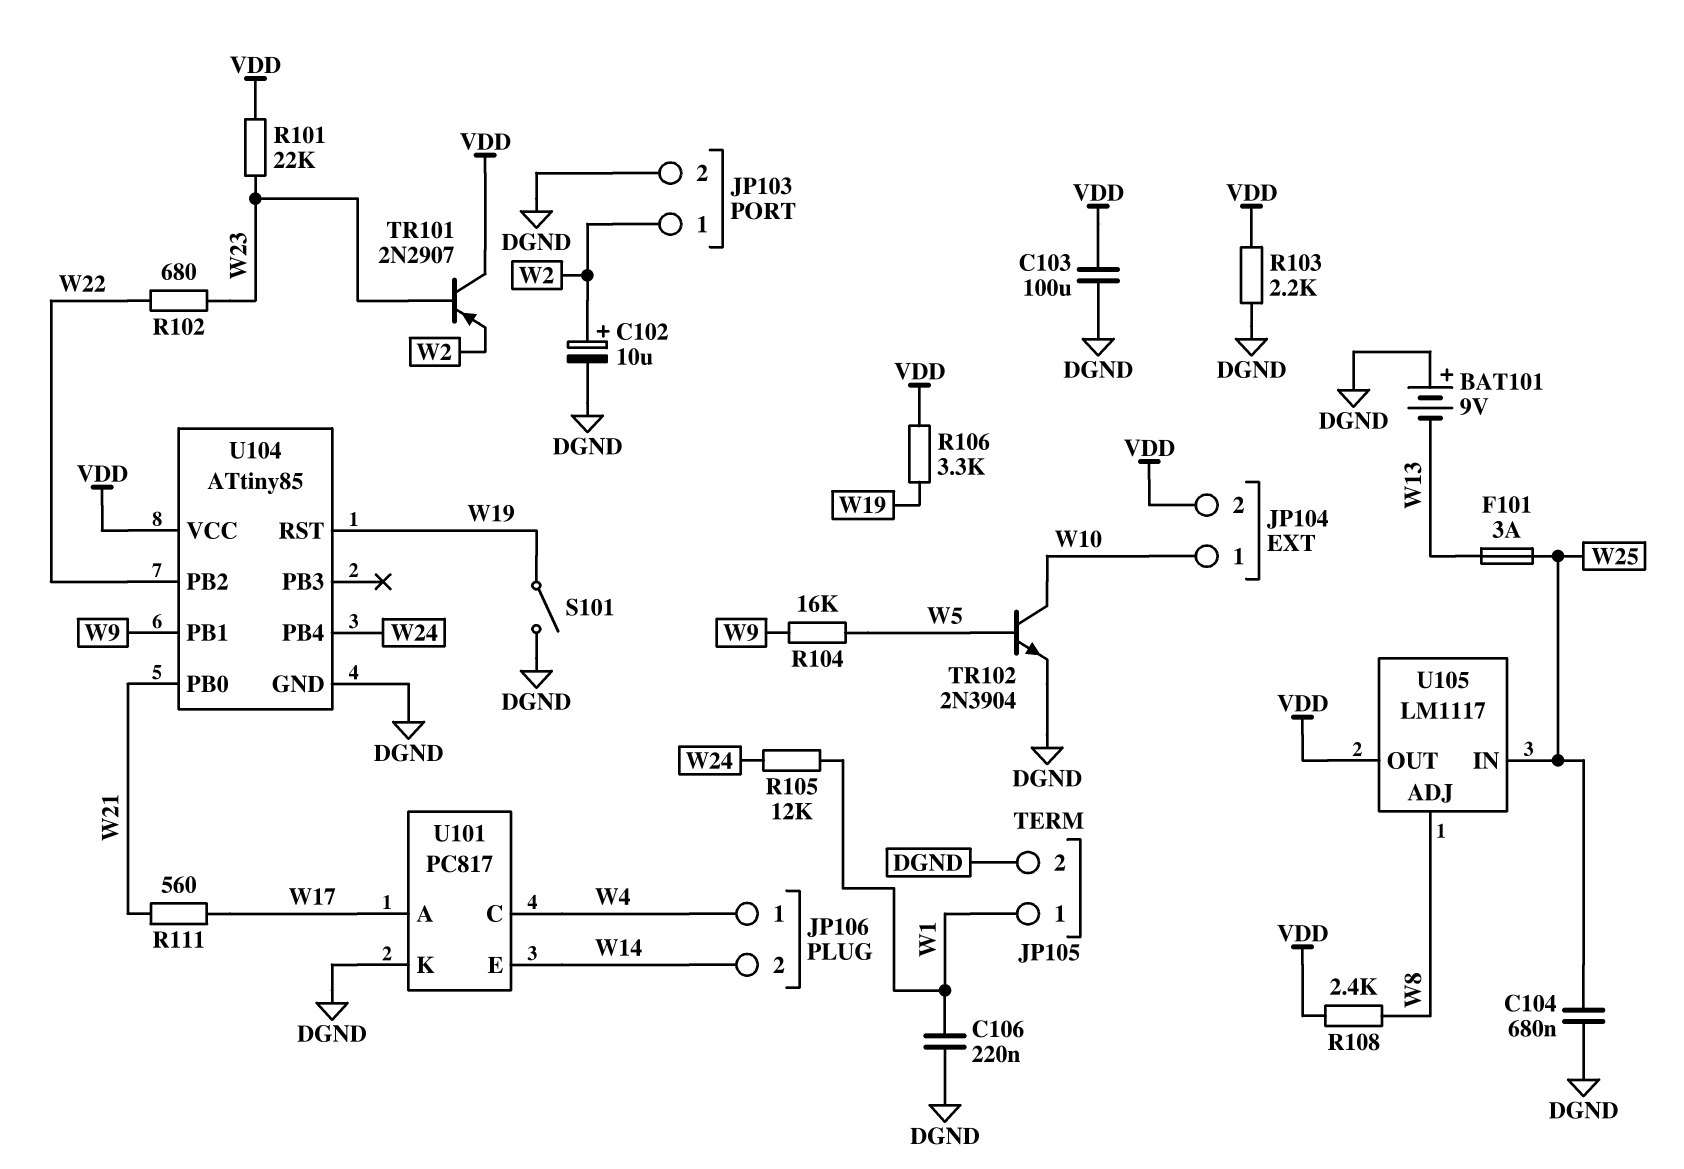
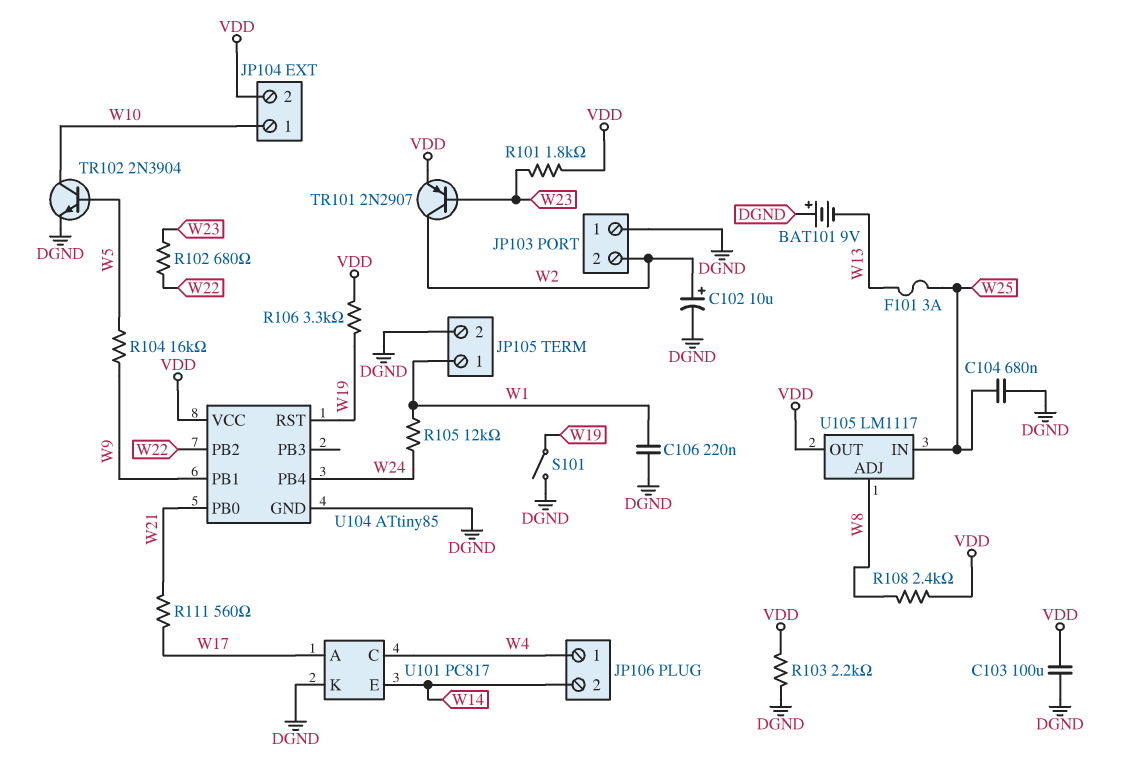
JP103 pin 1: W2 -> DGND
JP103 pin 2: DGND -> W2
R101: 22k (VDD, W23) -> 1.8k (VDD, W23)
TR101: PNP 2N2907 (B W23, C VDD, E W2) -> PNP 2N2907 (B W23, C W2, E VDD)

